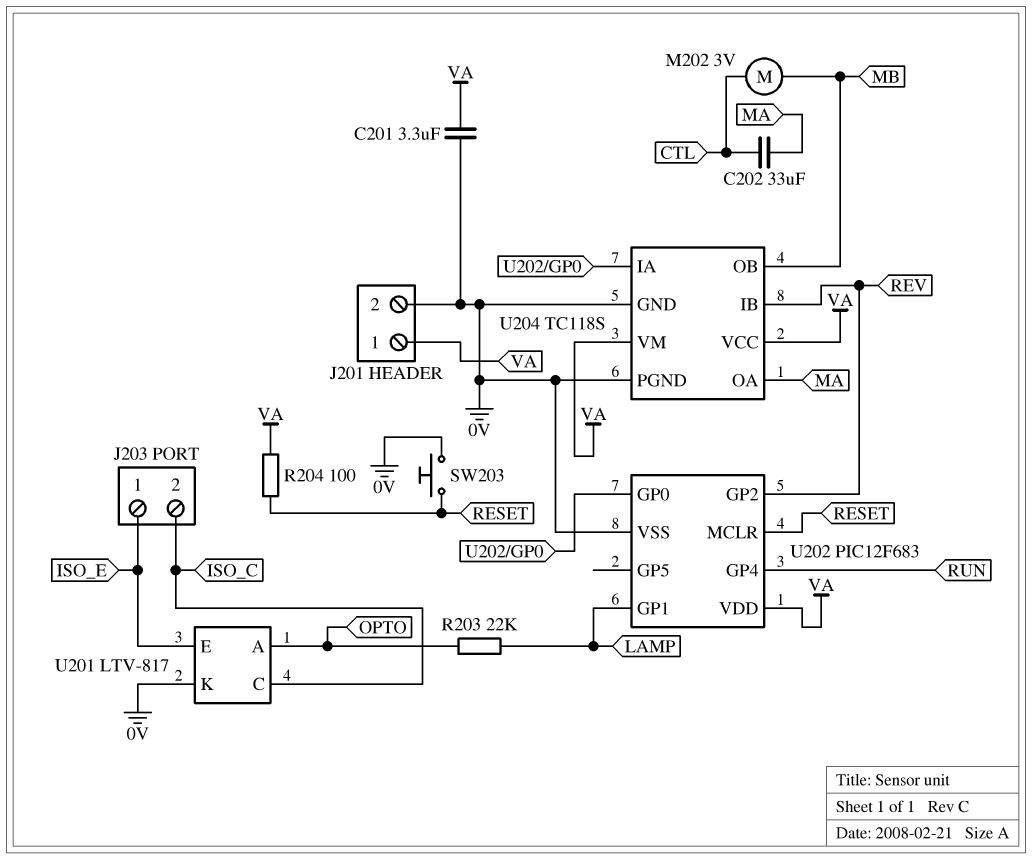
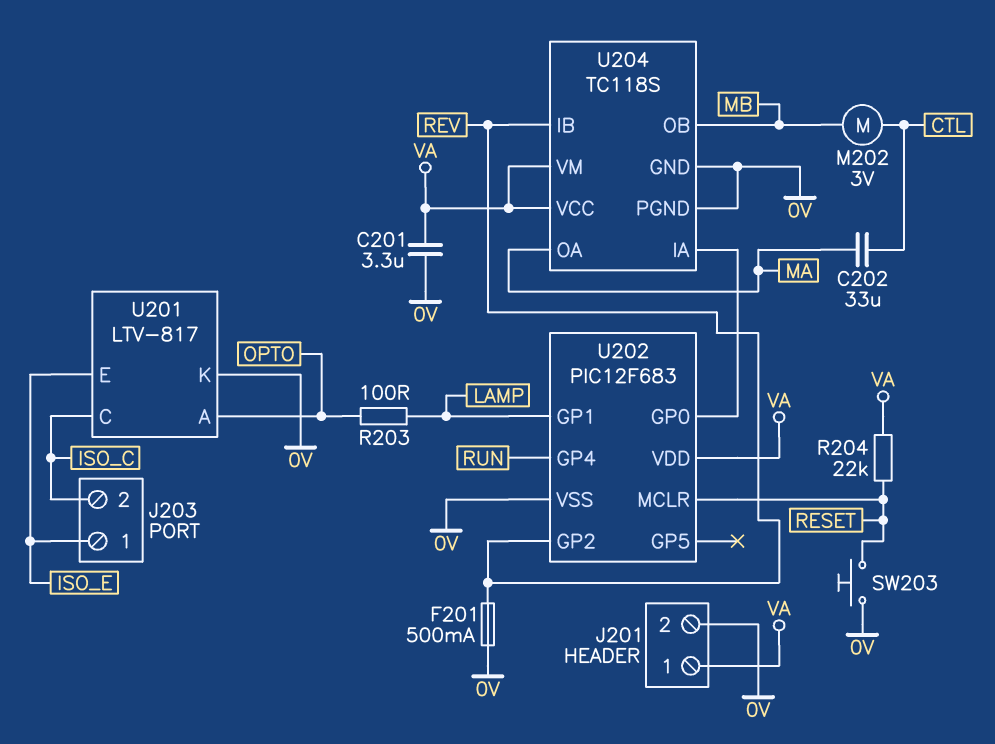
F201: none -> 500mA (0V, REV)
R203: 22k (LAMP, OPTO) -> 100 (LAMP, OPTO)
R204: 100 (RESET, VA) -> 22k (RESET, VA)

